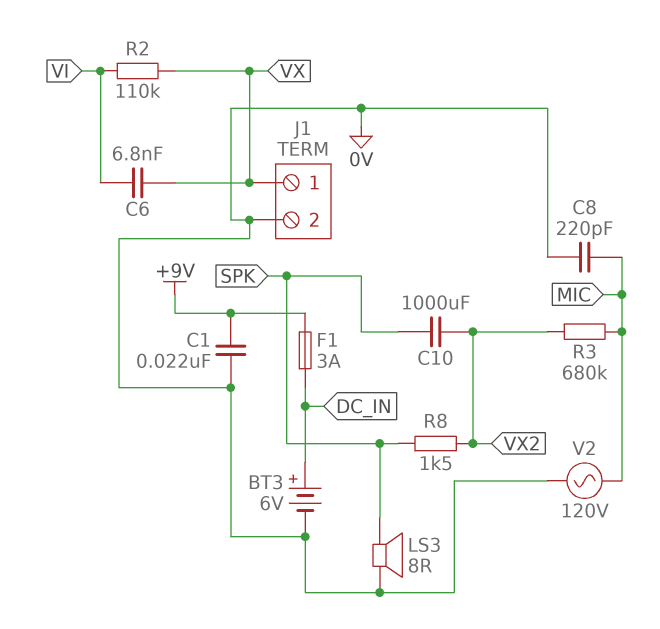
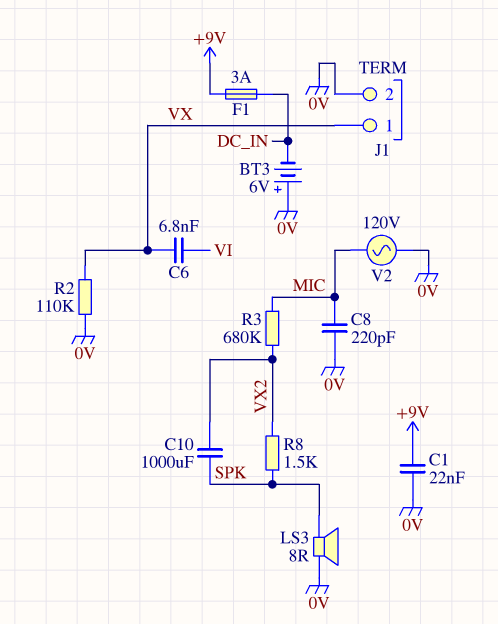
BT3: 6V (plus DC_IN, minus 0V) -> 6V (plus 0V, minus DC_IN)
R2: 110k (VI, VX) -> 110k (0V, VX)

